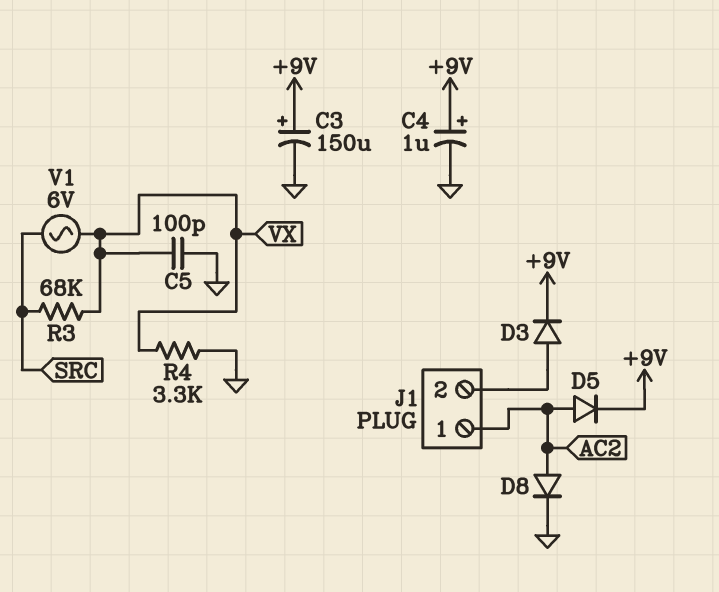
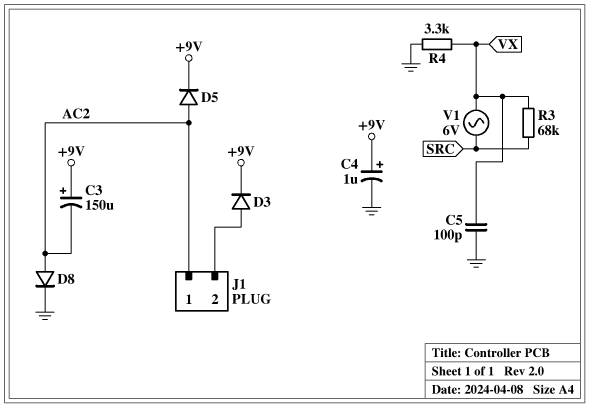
C3: 150uF (plus +9V, minus GND) -> 150uF (plus +9V, minus AC2)

